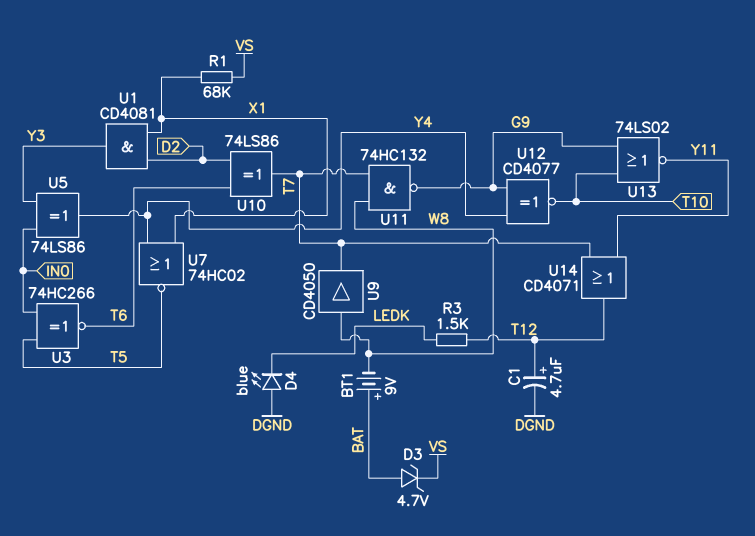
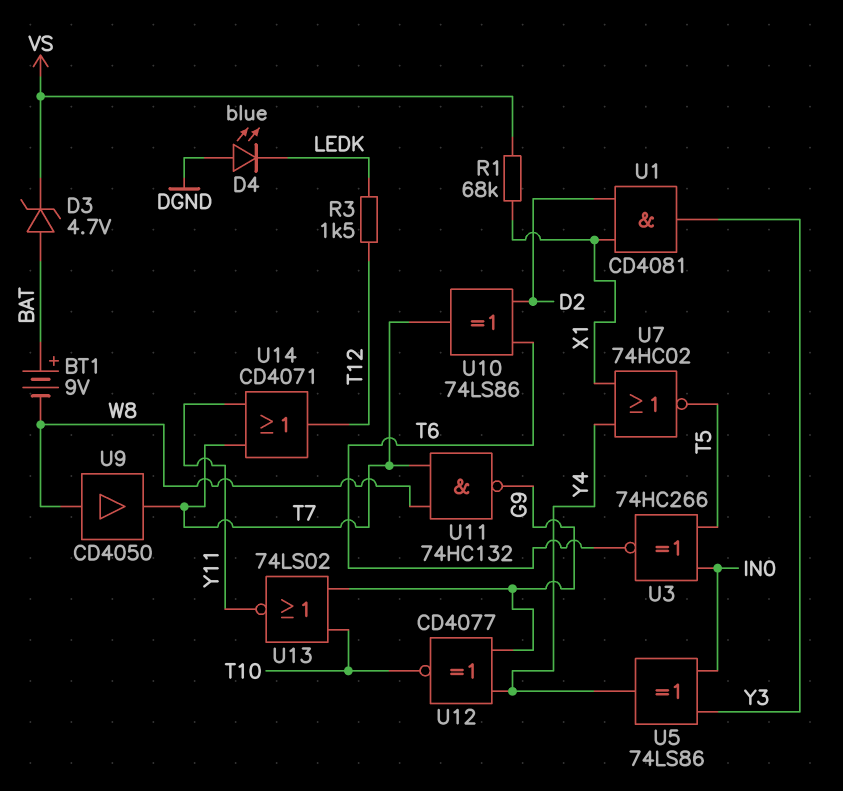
C1: 4.7uF (plus T12, minus DGND) -> none

